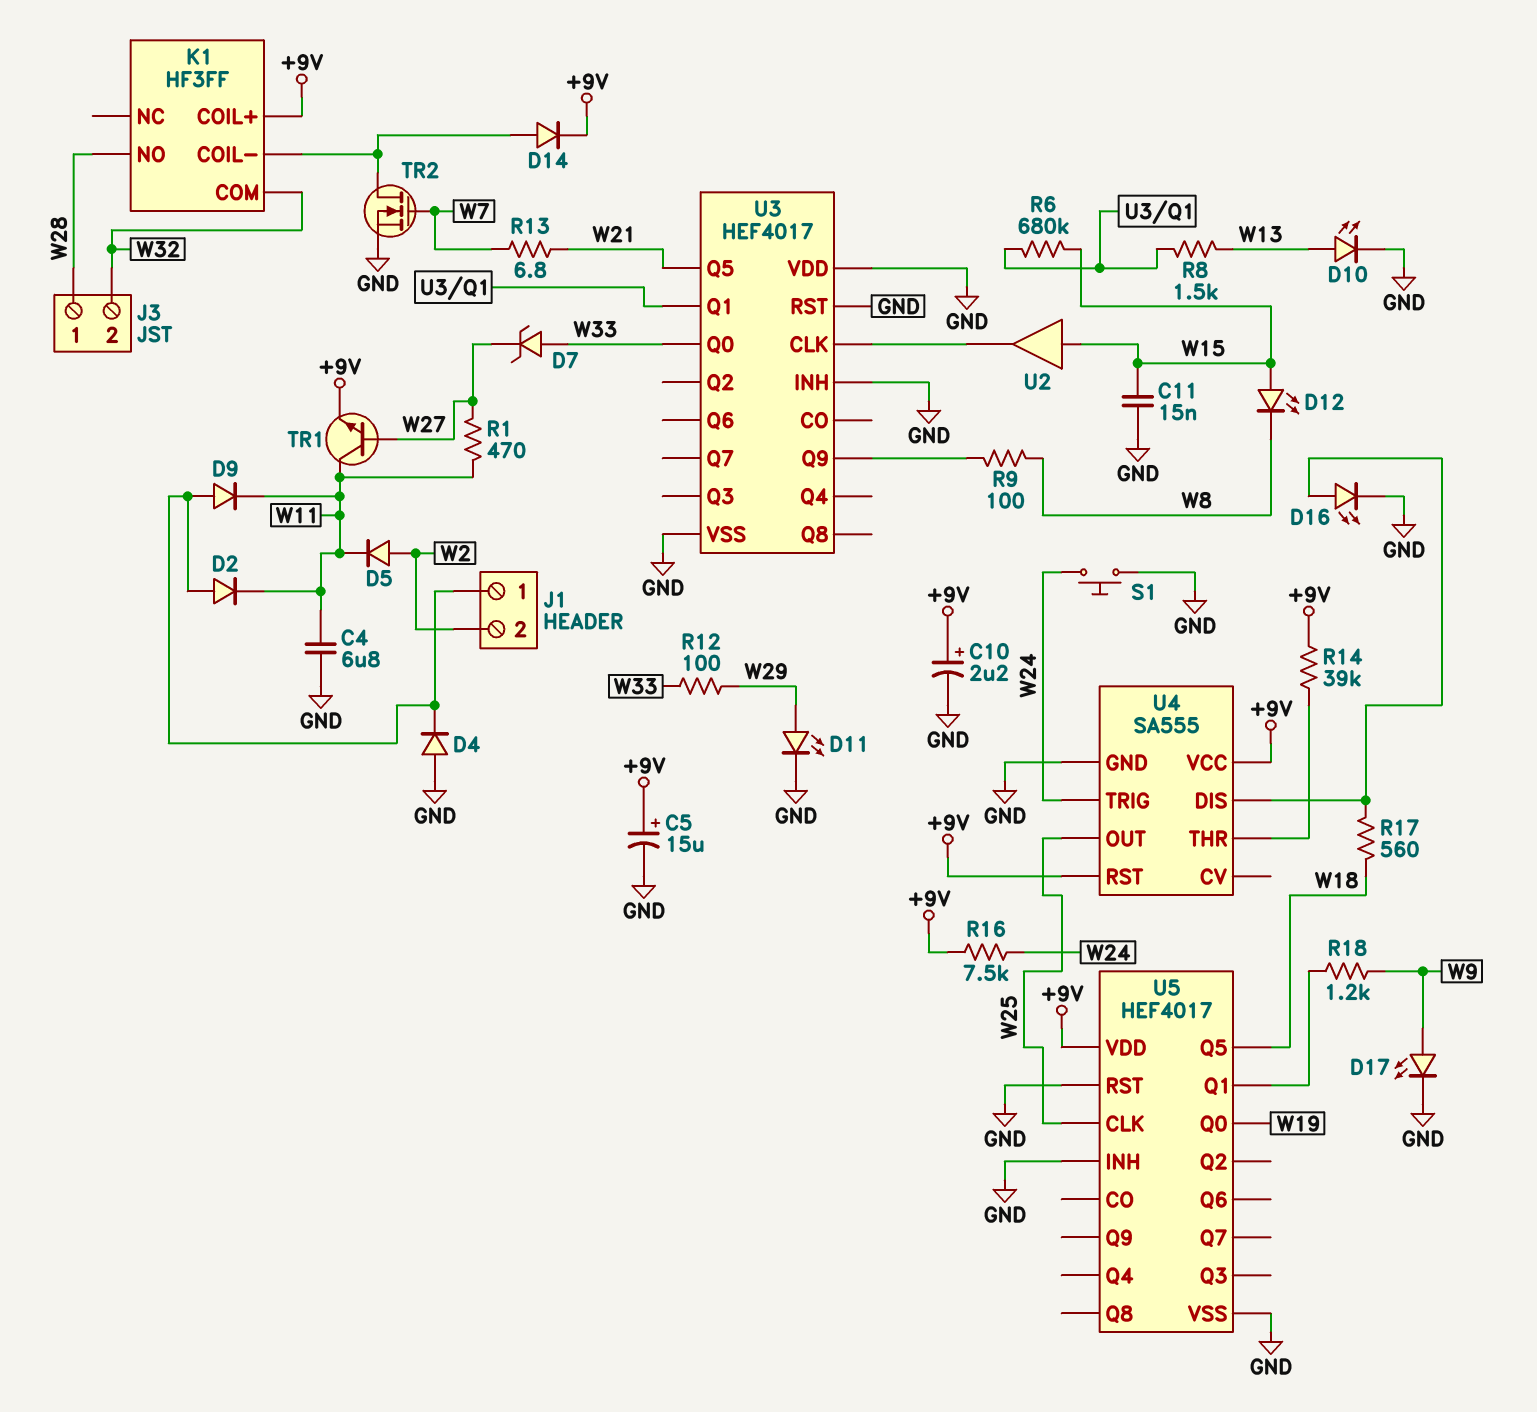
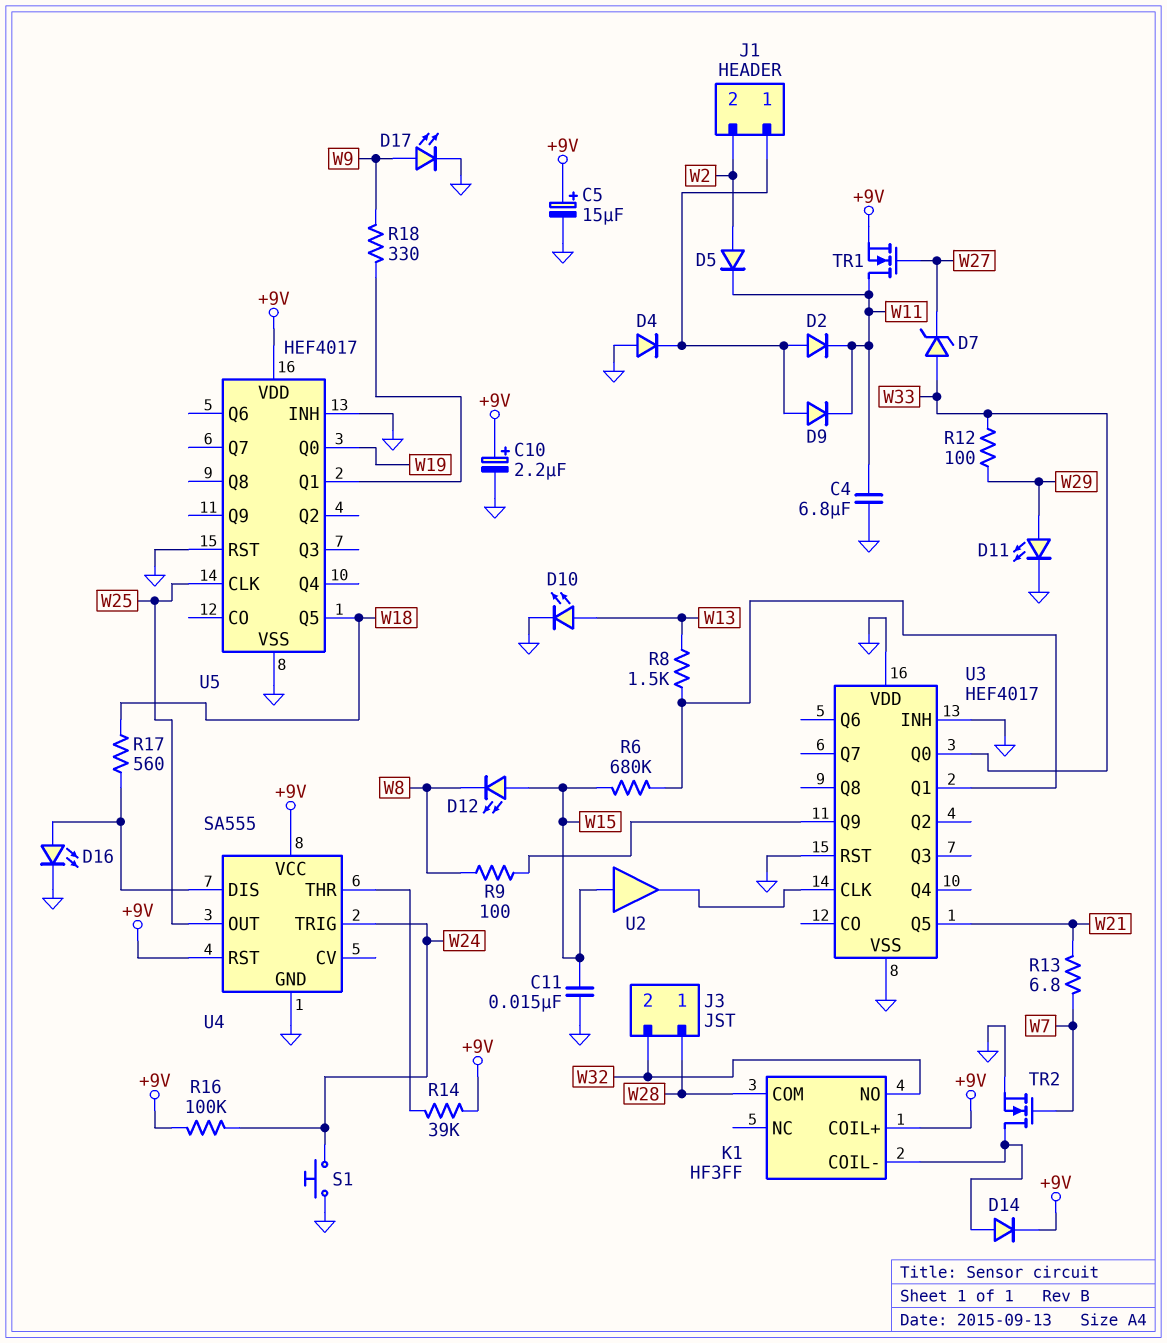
K1 pin COM: W32 -> W28
K1 pin NO: W28 -> W32
R1: 470 (W11, W27) -> none
R16: 7.5k (+9V, W24) -> 100k (+9V, W24)
R18: 1.2k (U5/Q1, W9) -> 330 (U5/Q1, W9)
TR1: NPN (B W27, C W11, E +9V) -> NMOS (G W27, D W11, S +9V)

